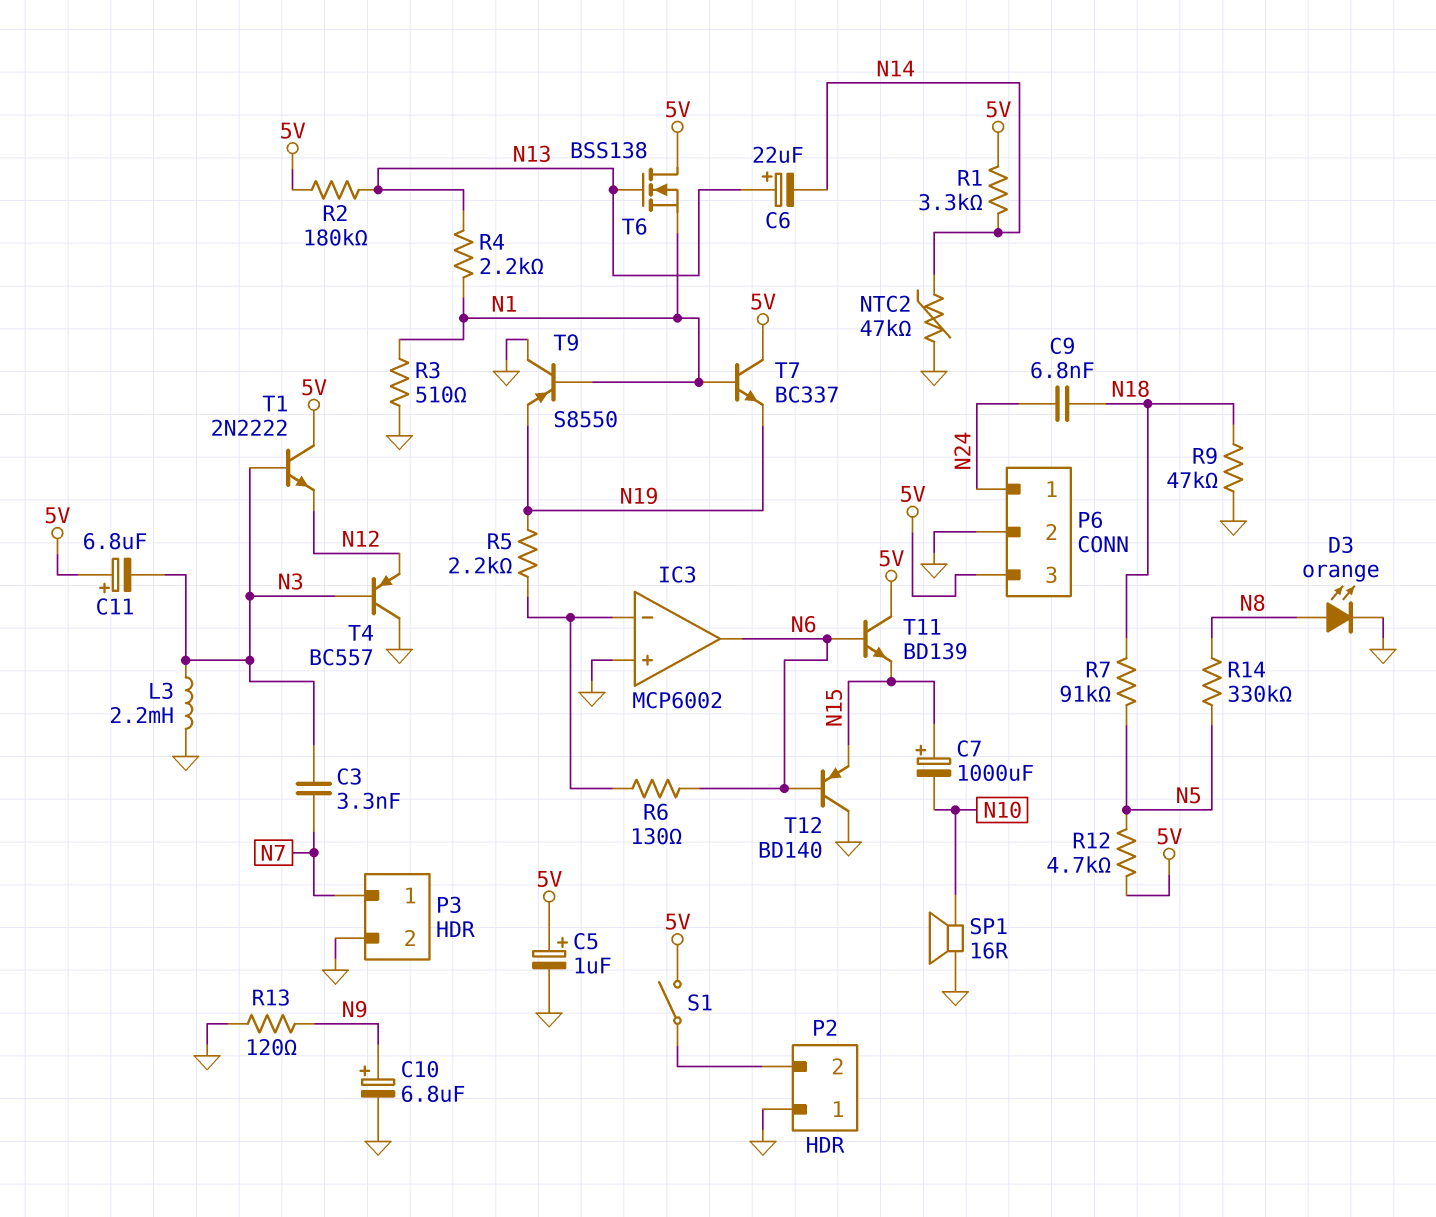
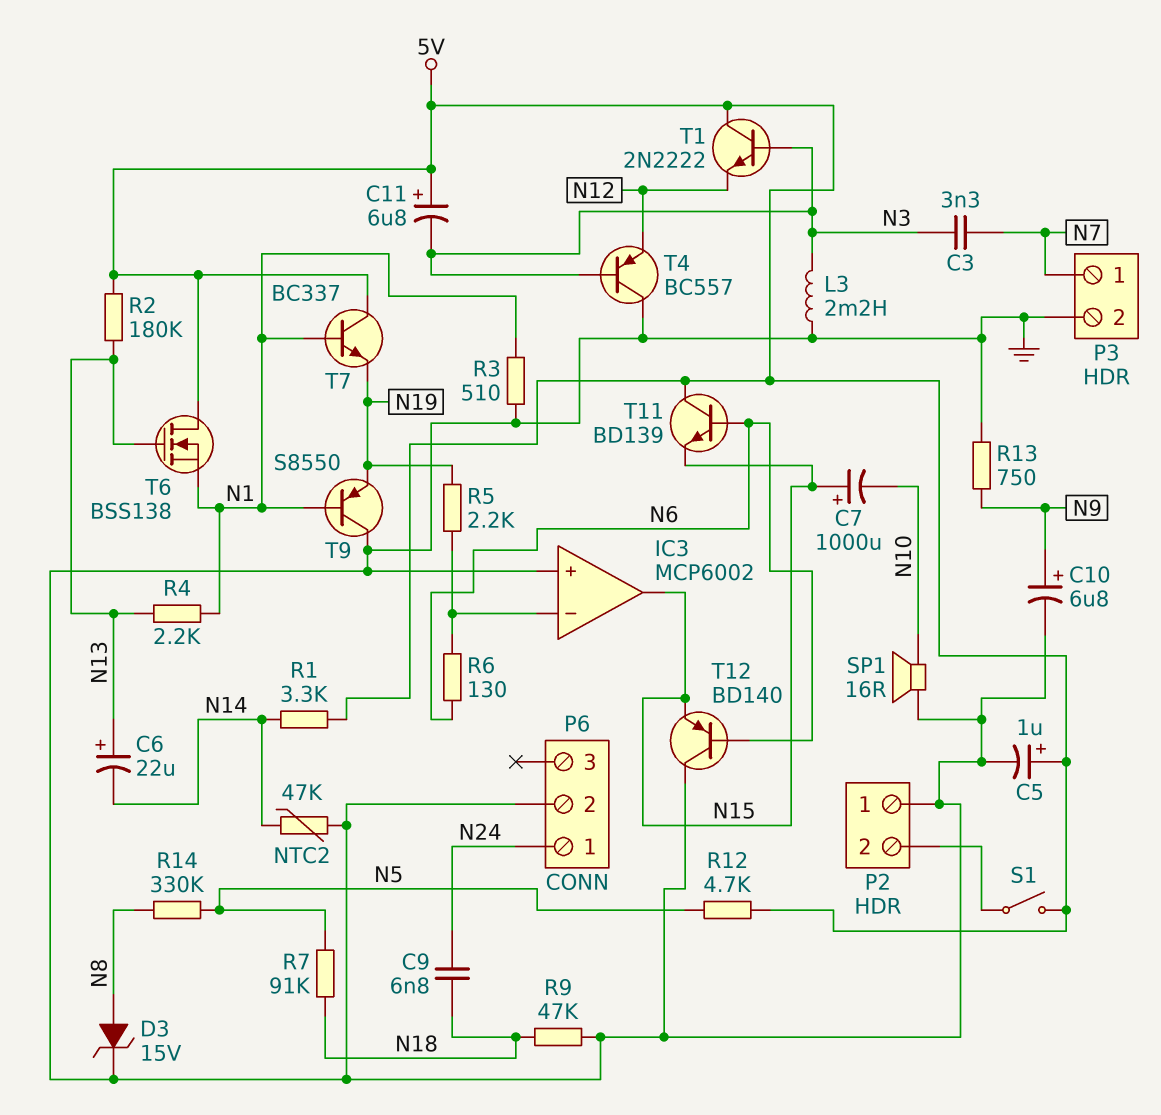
D3: LED orange (A N8, K GND) -> zener 15V (A N8, K GND)
IC3 pin out: N6 -> N15
P6 pin 3: 5V -> none
R13: 120 (GND, N9) -> 750 (GND, N9)

